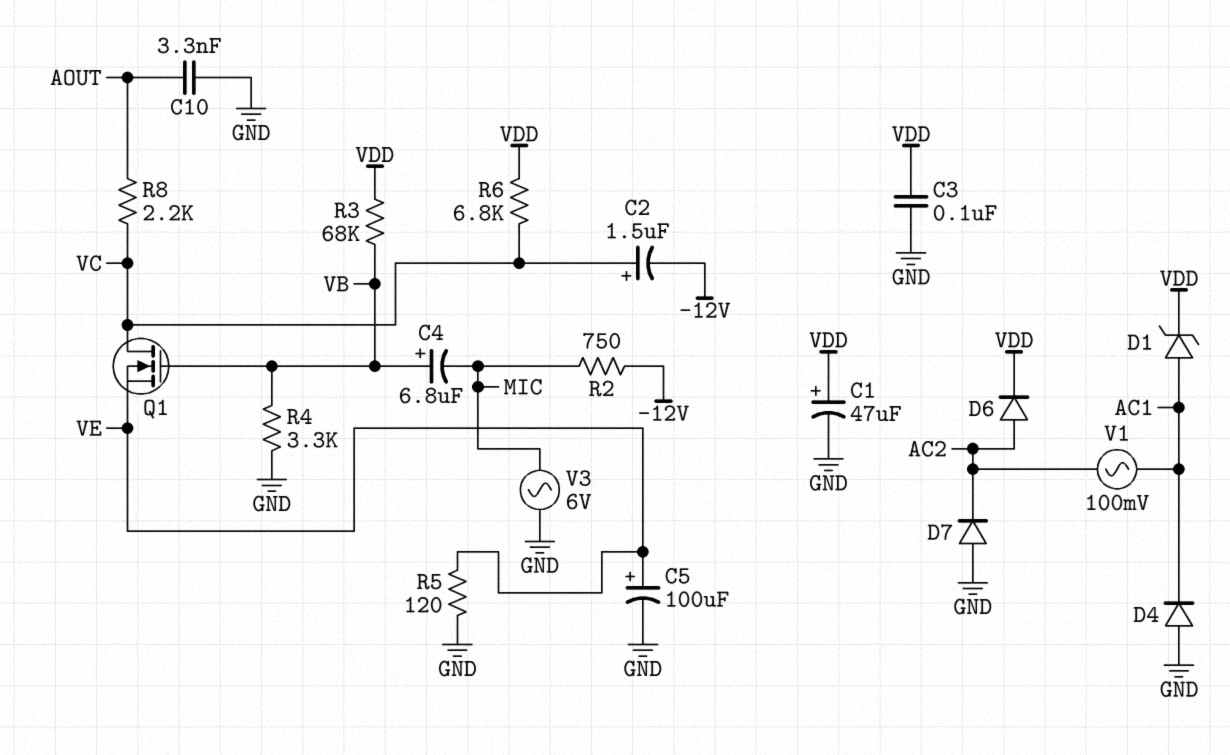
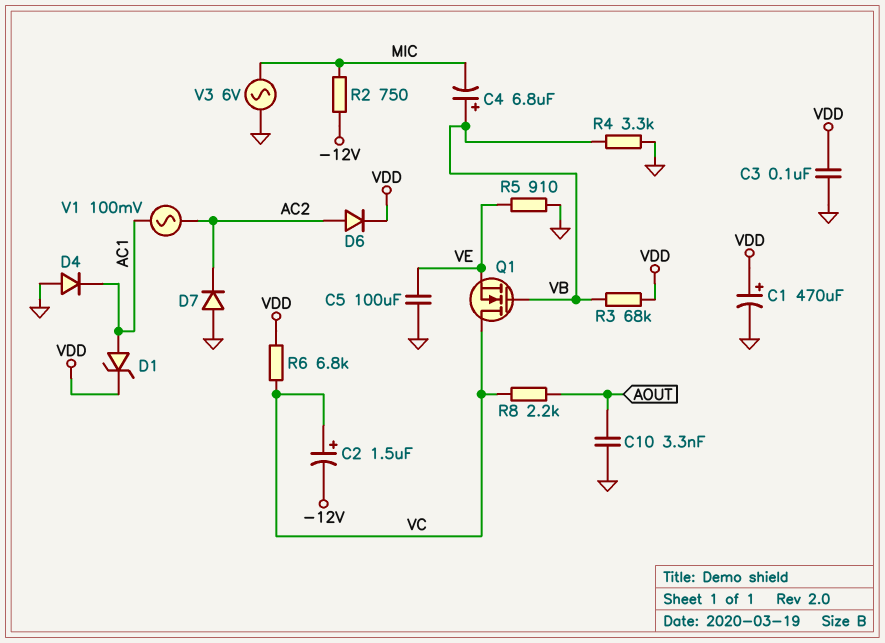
C1: 47uF (plus VDD, minus GND) -> 470uF (plus VDD, minus GND)
C5: 100uF (plus VE, minus GND) -> 100uF (GND, VE)
R5: 120 (GND, VE) -> 910 (GND, VE)

